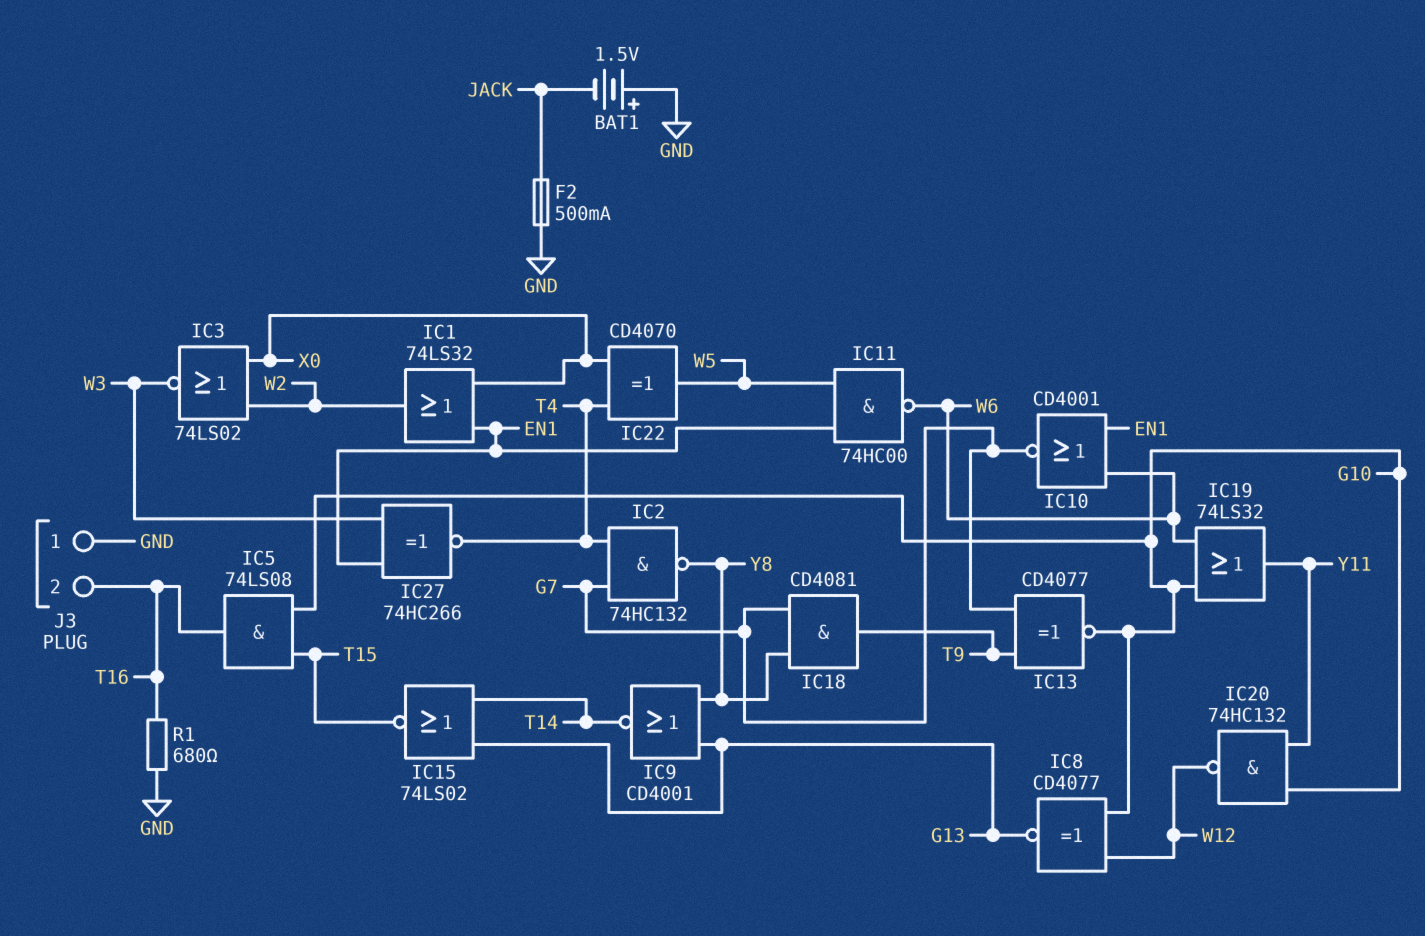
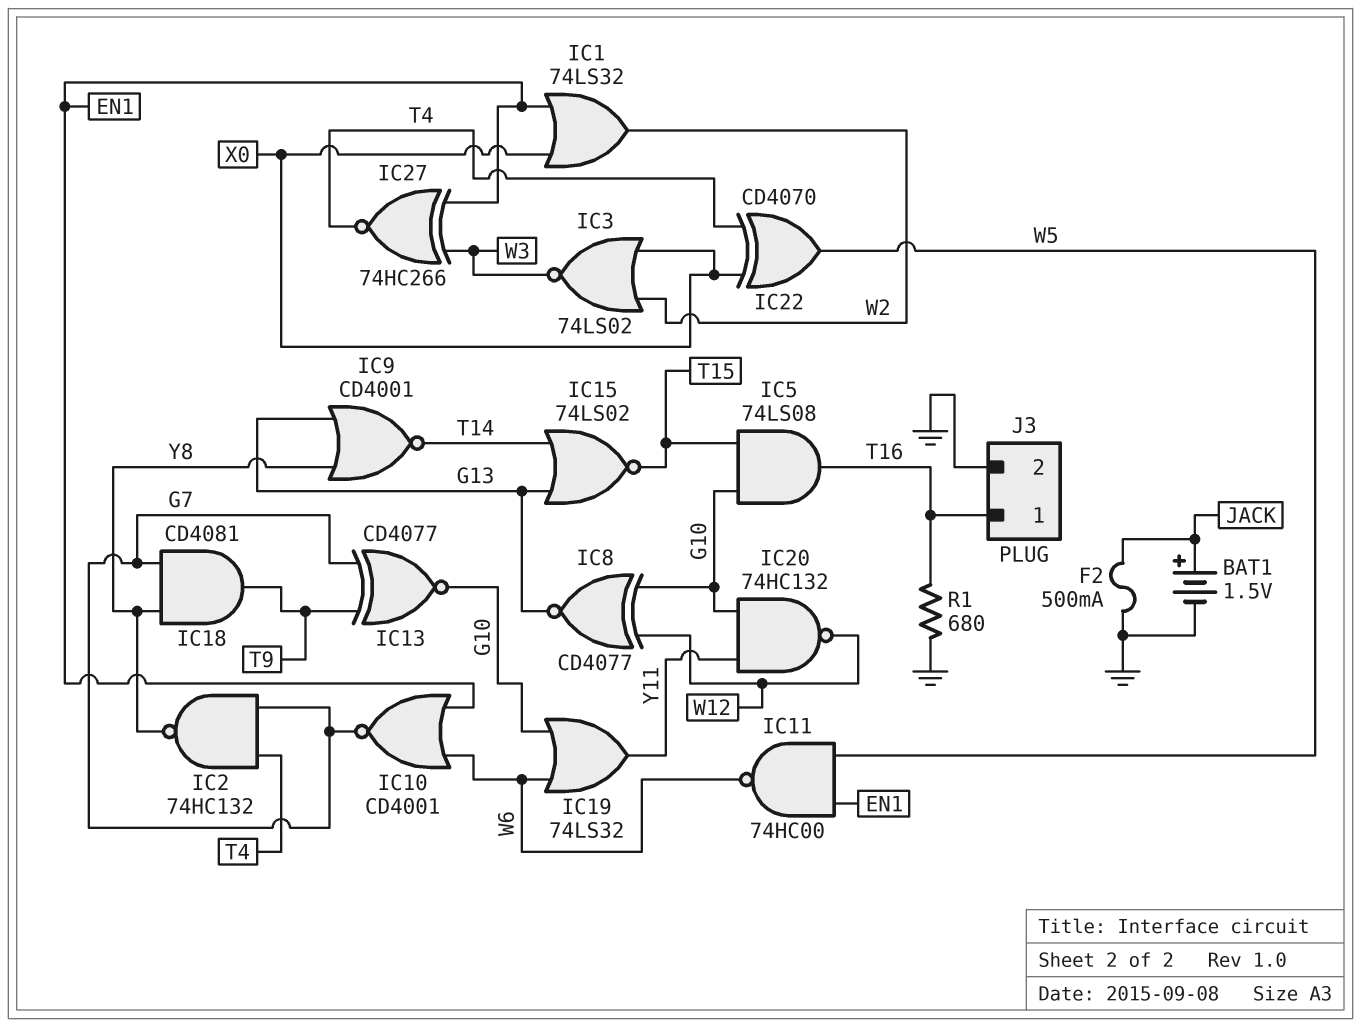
BAT1: 1.5V (plus GND, minus JACK) -> 1.5V (plus JACK, minus GND)
J3 pin 1: GND -> T16
J3 pin 2: T16 -> GND

